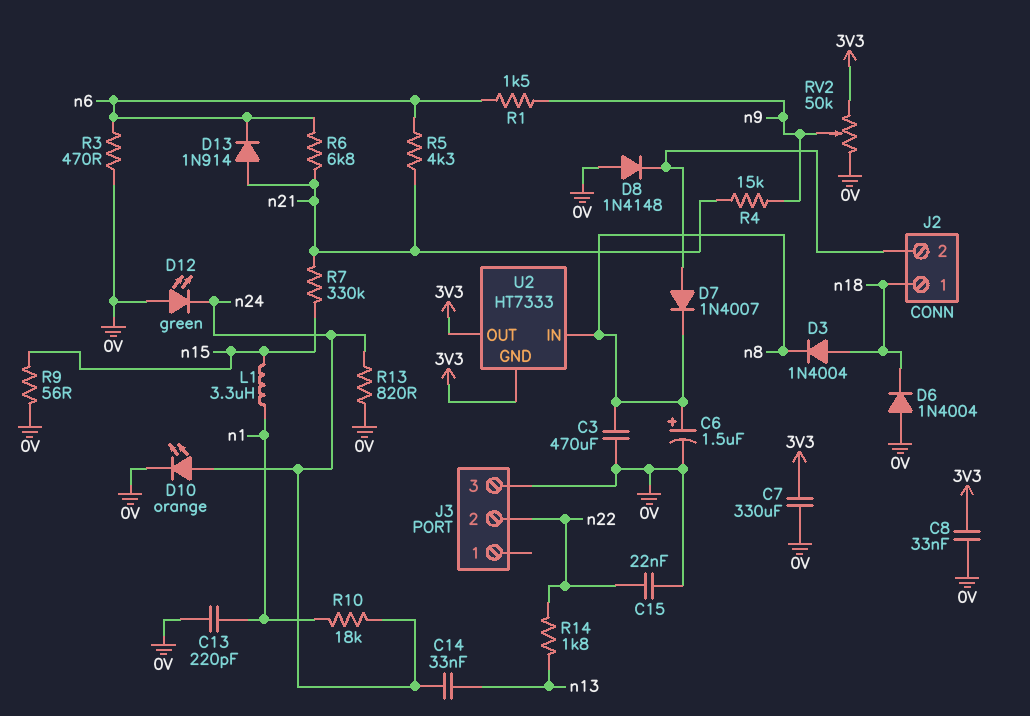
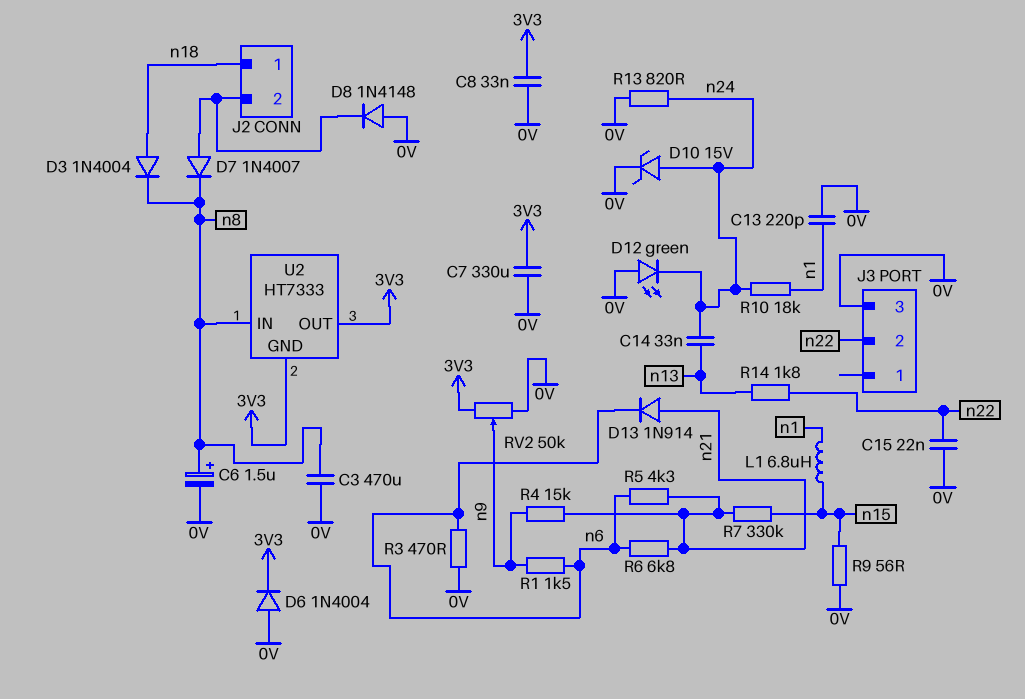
D6: diode 1N4004 (A 0V, K n18) -> diode 1N4004 (A 0V, K 3V3)
D10: LED orange (A n24, K 0V) -> zener 15V (A n24, K 0V)
L1: 3.3uH (n1, n15) -> 6.8uH (n1, n15)

